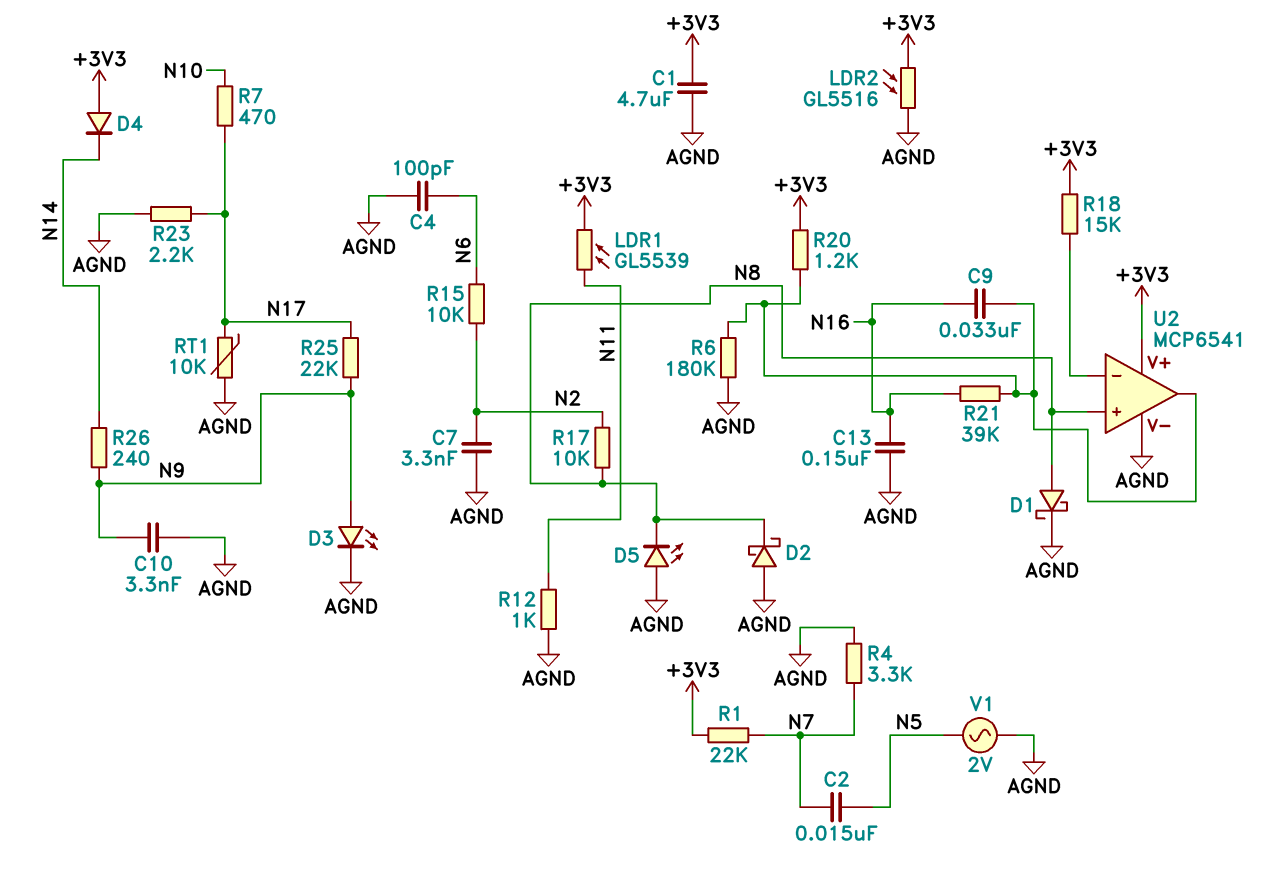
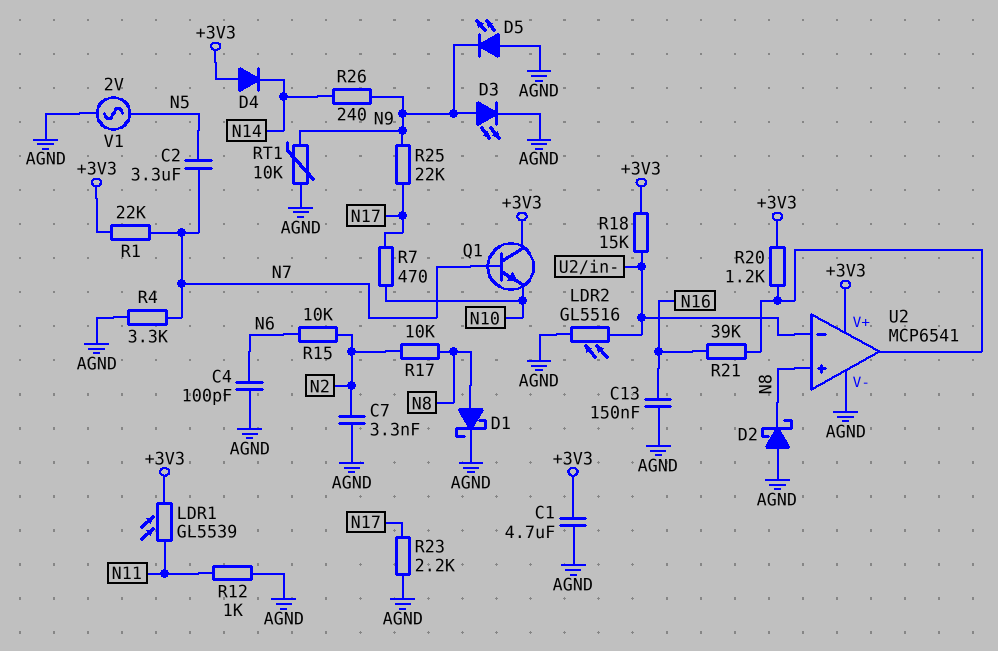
C2: 15nF (N5, N7) -> 3.3uF (N5, N7)
C9: 33nF (N16, U2/out) -> none
C10: 3.3nF (AGND, N9) -> none
D5: LED (A AGND, K N8) -> LED (A AGND, K N9)
LDR2: GL5516 (+3V3, AGND) -> GL5516 (AGND, U2/in-)
Q1: none -> NPN (B N7, C +3V3, E N10)
R6: 180k (AGND, U2/out) -> none
RT1: 10k (AGND, N17) -> 10k (AGND, N9)

